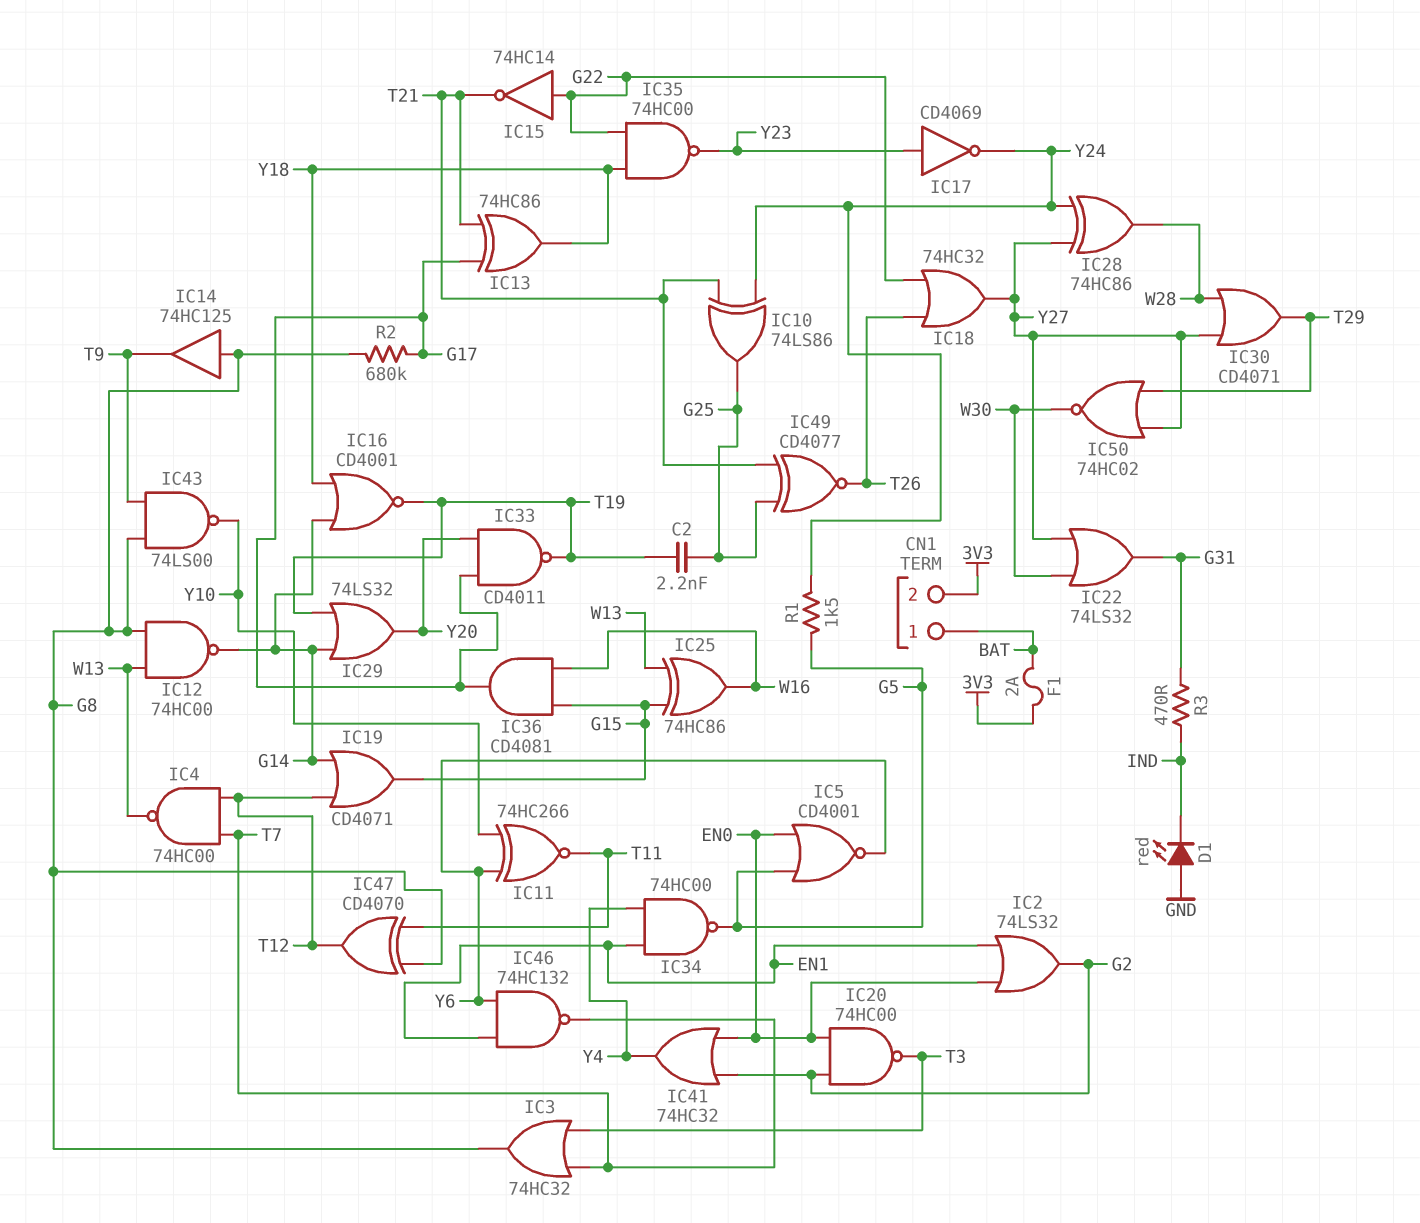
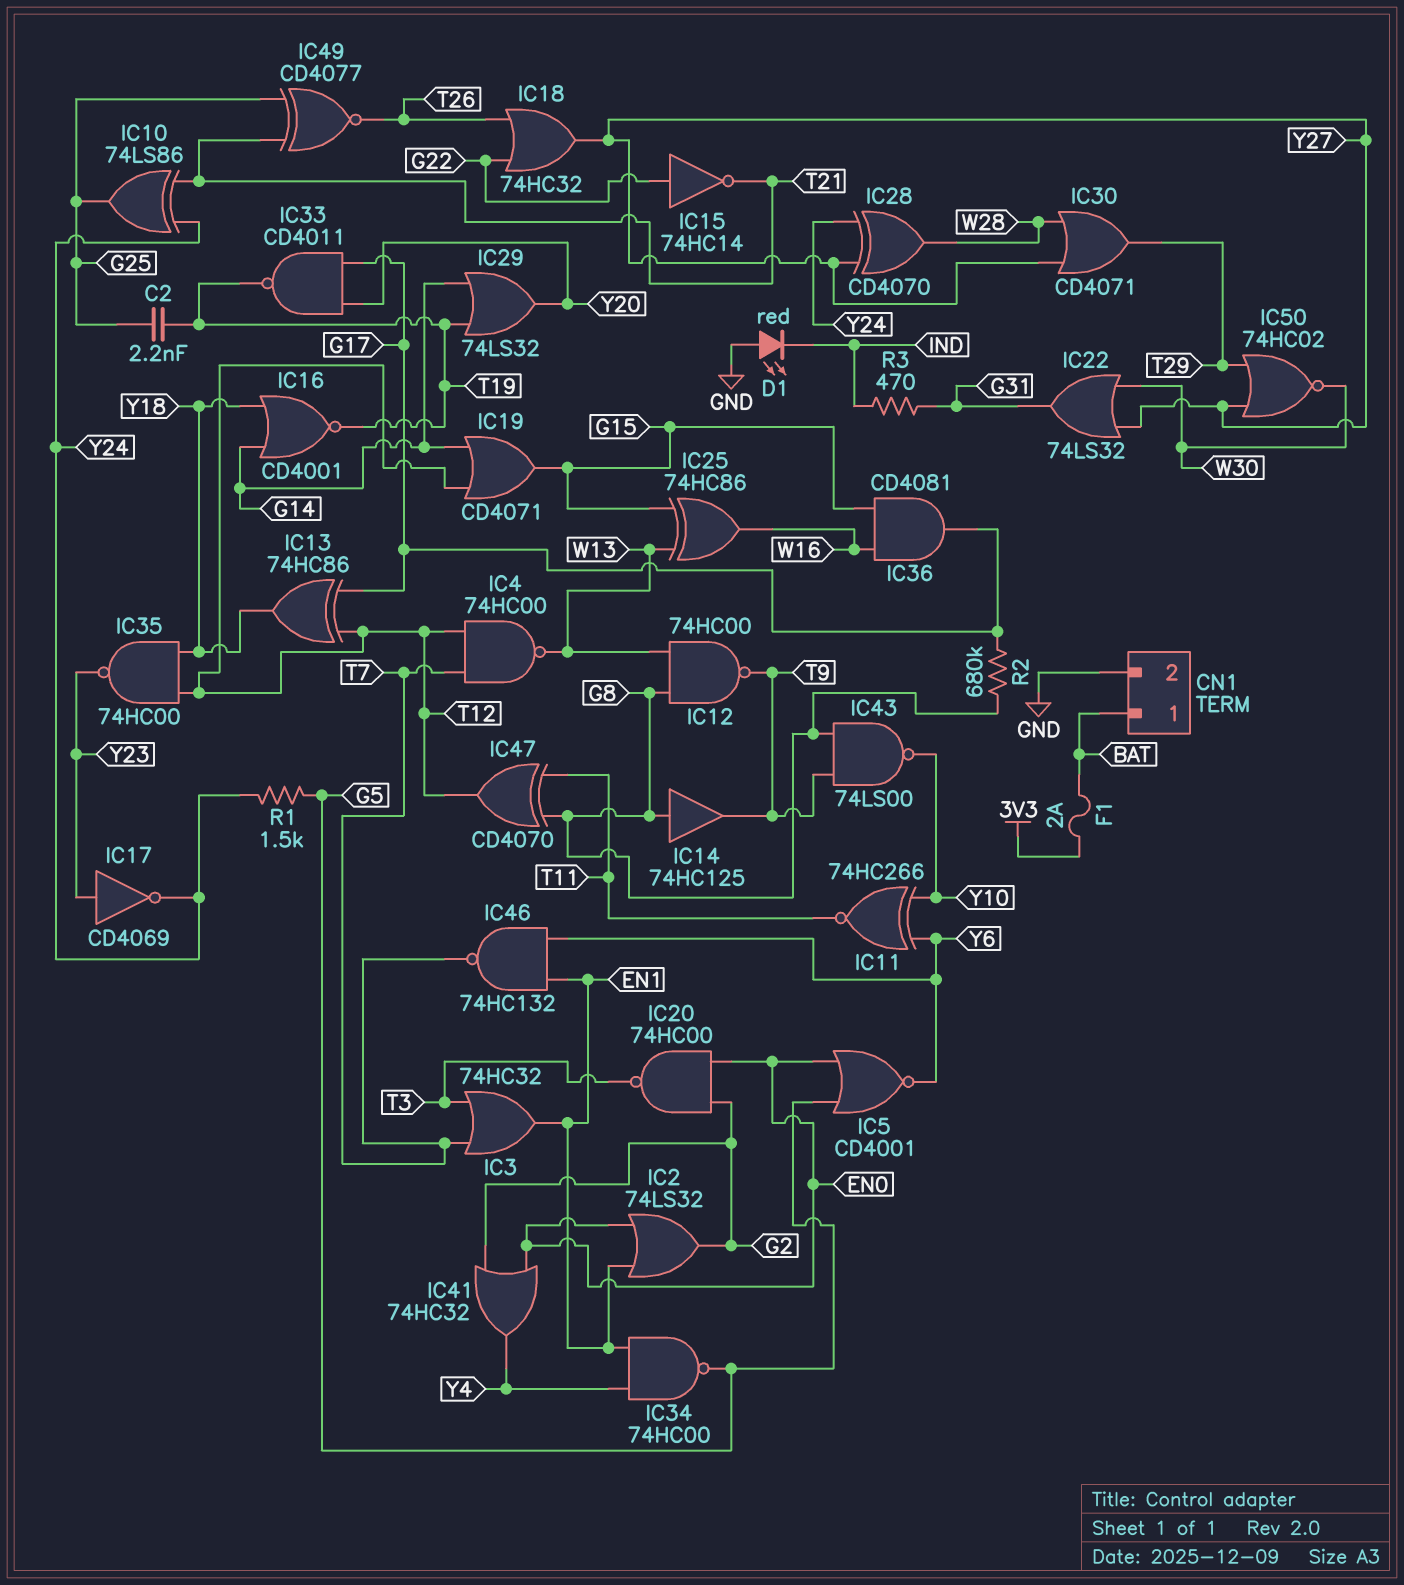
CN1 pin 2: 3V3 -> GND
IC3: OR 74HC32 (in T3, in T7, out G8) -> OR 74HC32 (in T3, in T7, out EN1)
IC12: NAND 74HC00 (in G8, in W13, out G14) -> NAND 74HC00 (in G8, in W13, out T9)
IC13: XOR 74HC86 (in G17, in T21, out Y18) -> XOR 74HC86 (in G17, in T12, out Y18)
IC28: XOR 74HC86 (in Y24, in Y27, out W28) -> XOR CD4070 (in Y24, in Y27, out W28)
IC35: NAND 74HC00 (in G22, in Y18, out Y23) -> NAND 74HC00 (in T12, in Y18, out Y23)

